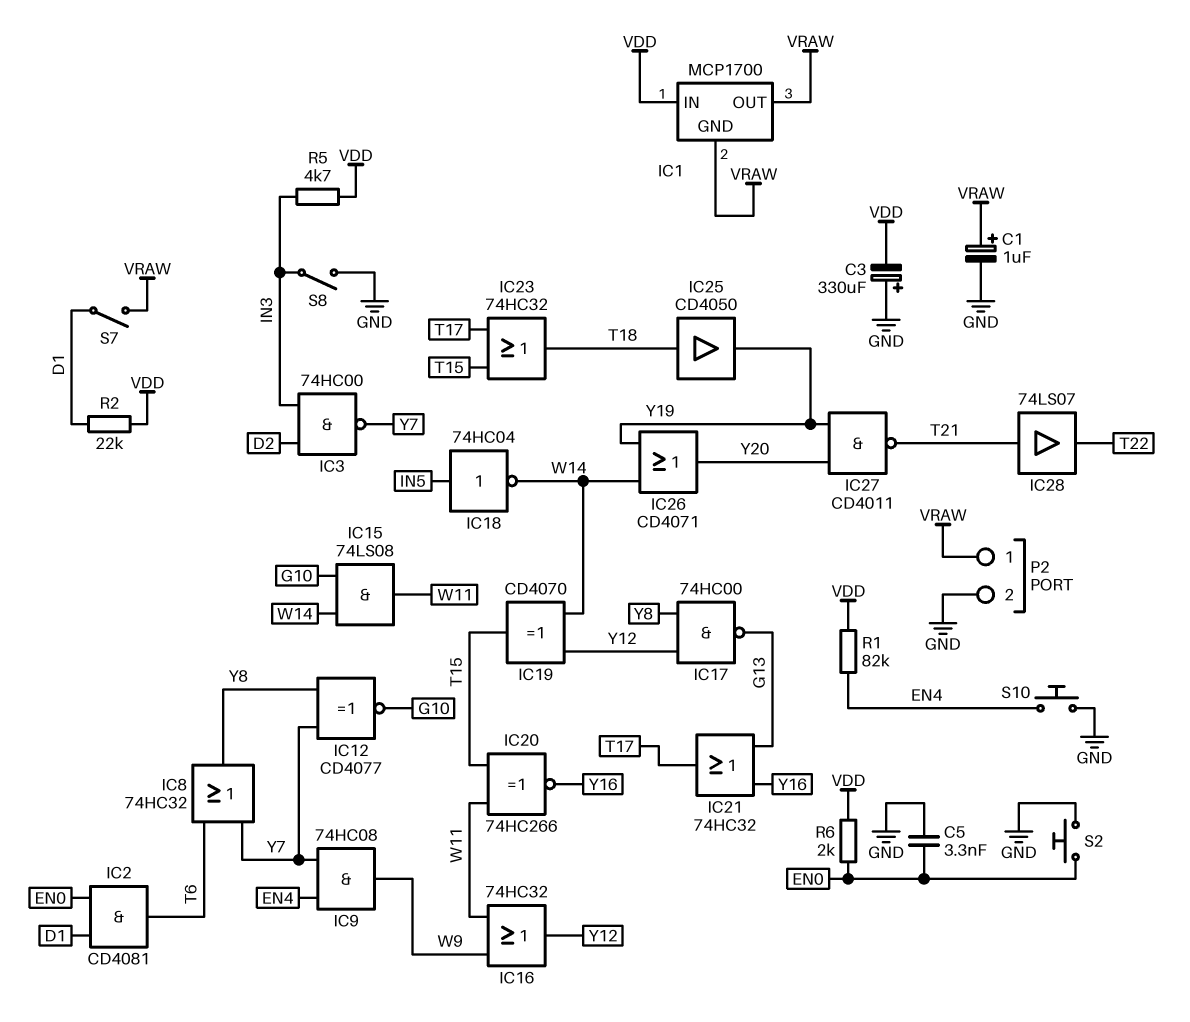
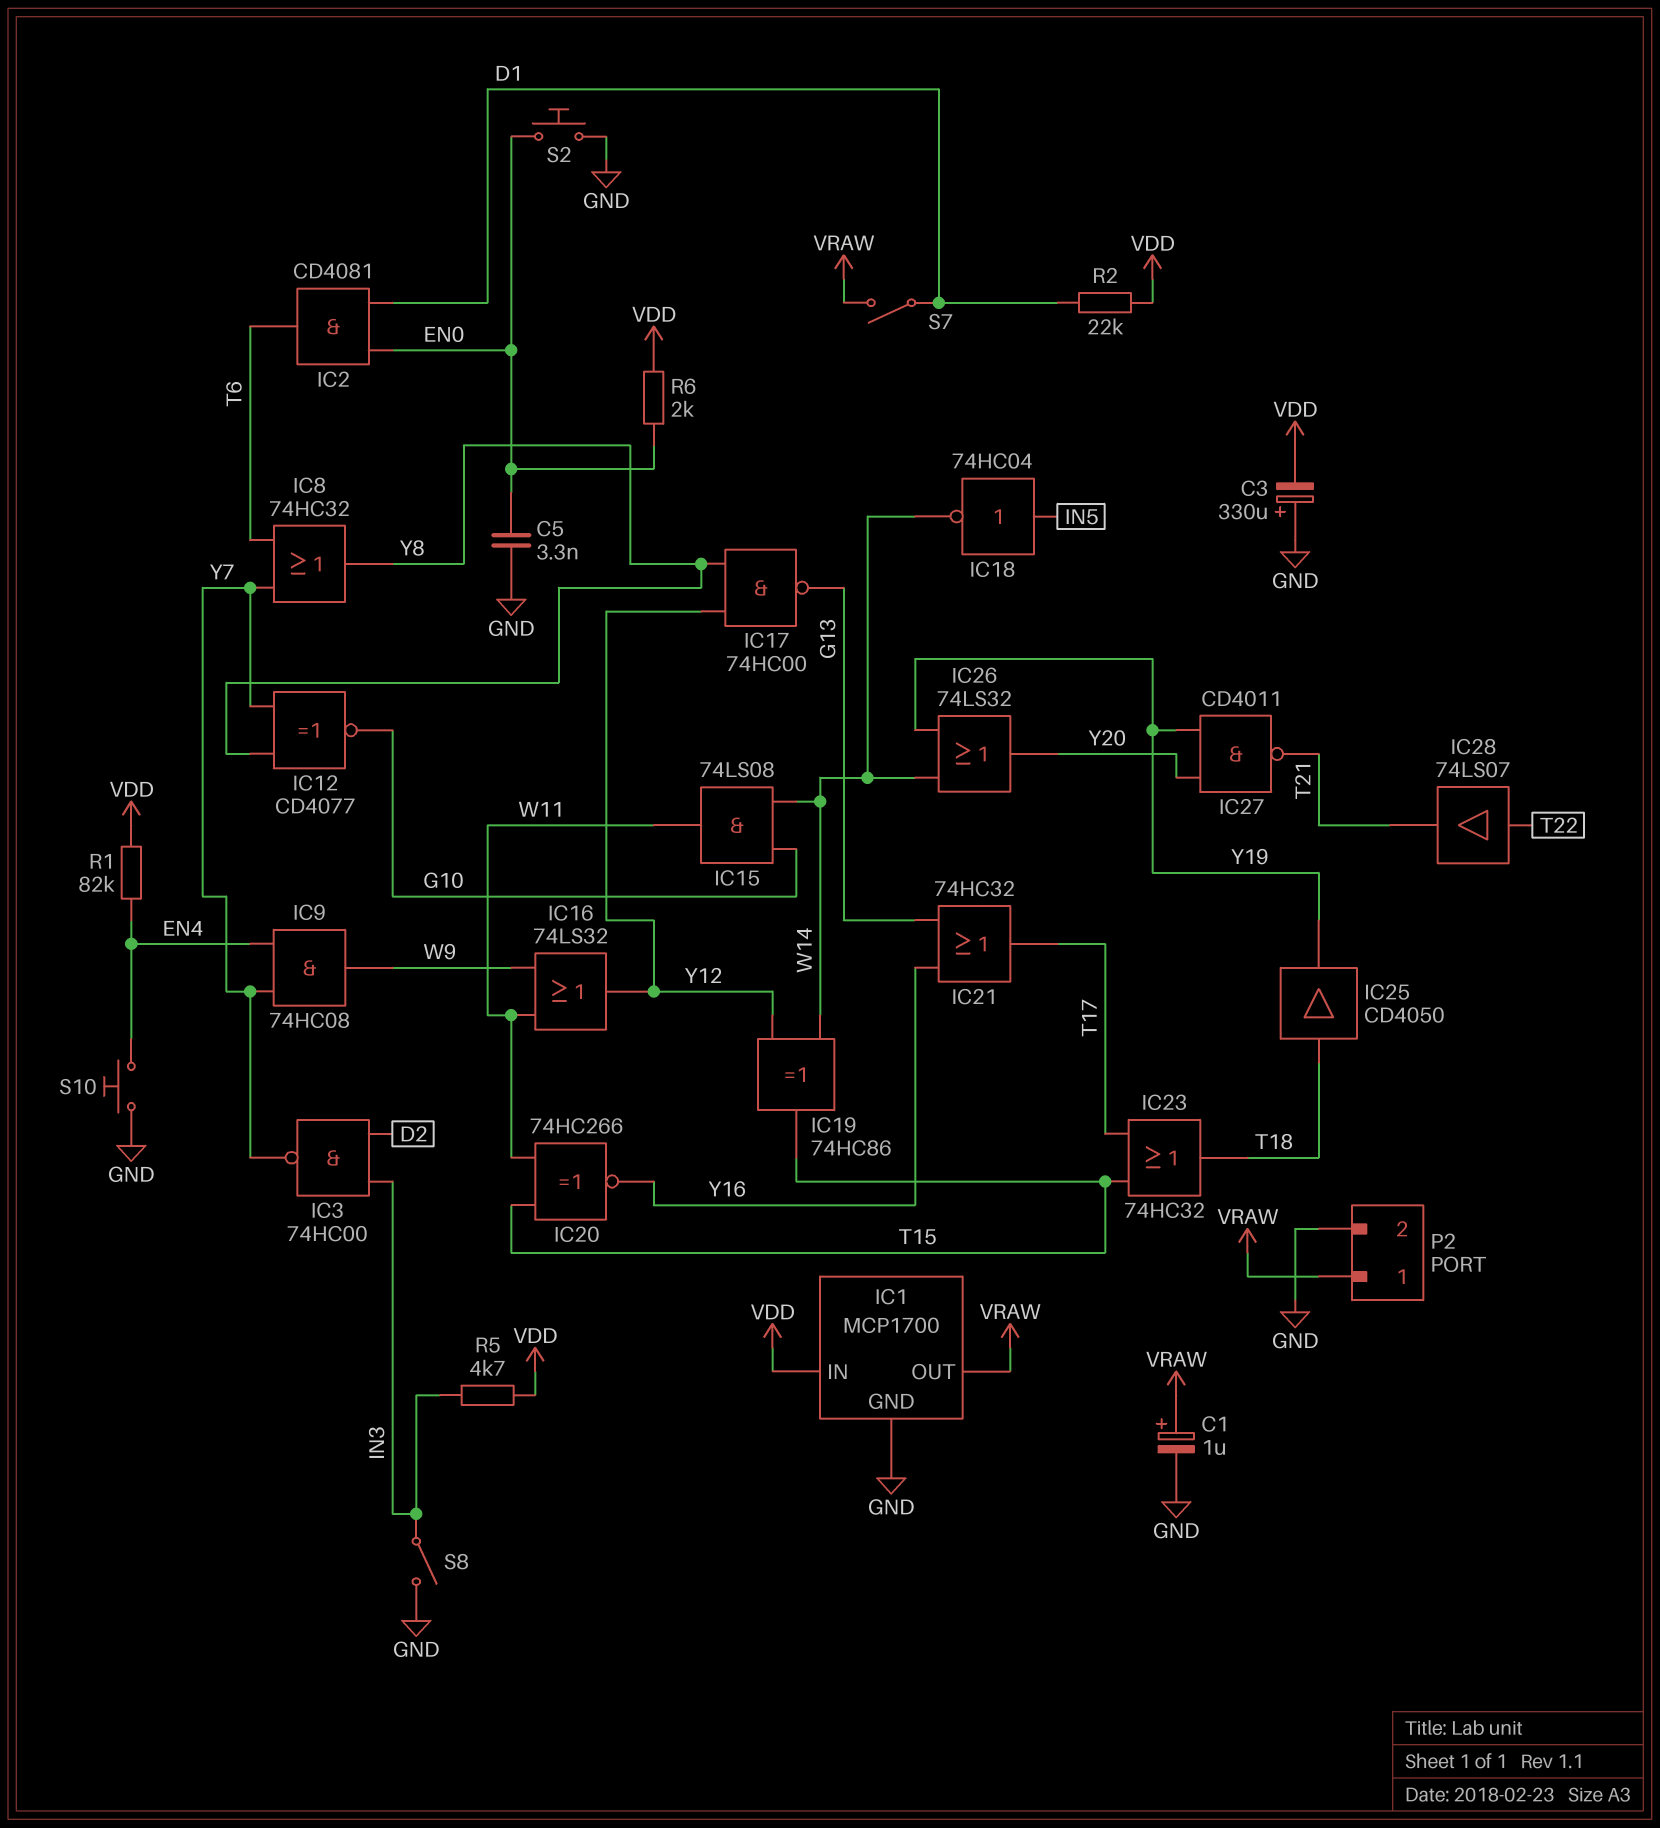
IC1 pin GND: VRAW -> GND
IC16: OR 74HC32 (in W9, in W11, out Y12) -> OR 74LS32 (in W9, in W11, out Y12)
IC19: XOR CD4070 (in W14, in Y12, out T15) -> XOR 74HC86 (in W14, in Y12, out T15)
IC26: OR CD4071 (in W14, in Y19, out Y20) -> OR 74LS32 (in W14, in Y19, out Y20)
IC28: buffer 74LS07 (in T21, out T22) -> buffer 74LS07 (in T22, out T21)

